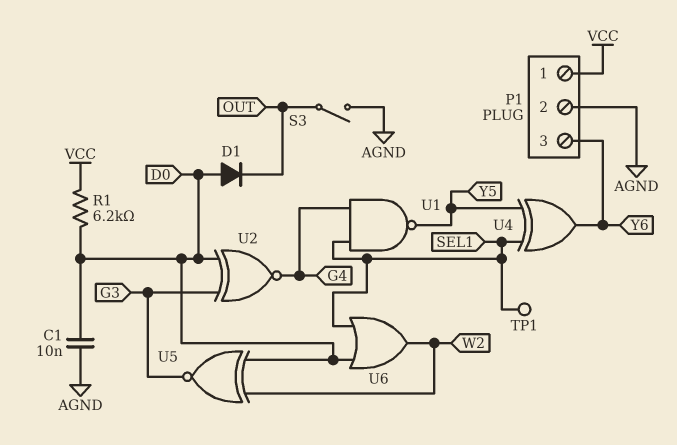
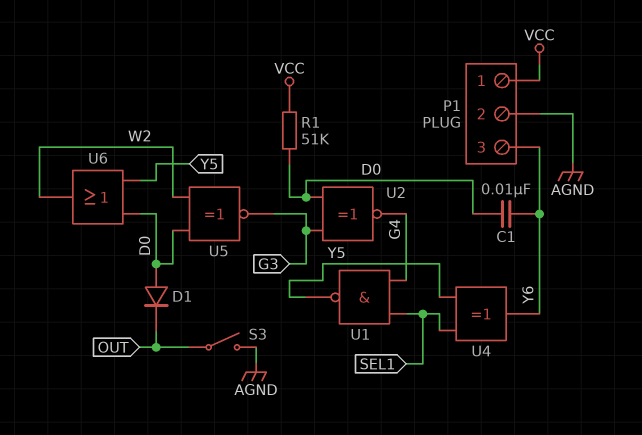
C1: 10nF (AGND, D0) -> 10nF (D0, Y6)
R1: 6.2k (D0, VCC) -> 51k (D0, VCC)
TP1: test point (SEL1) -> none
U6: OR (in D0, in SEL1, out W2) -> OR (in D0, in Y5, out W2)

